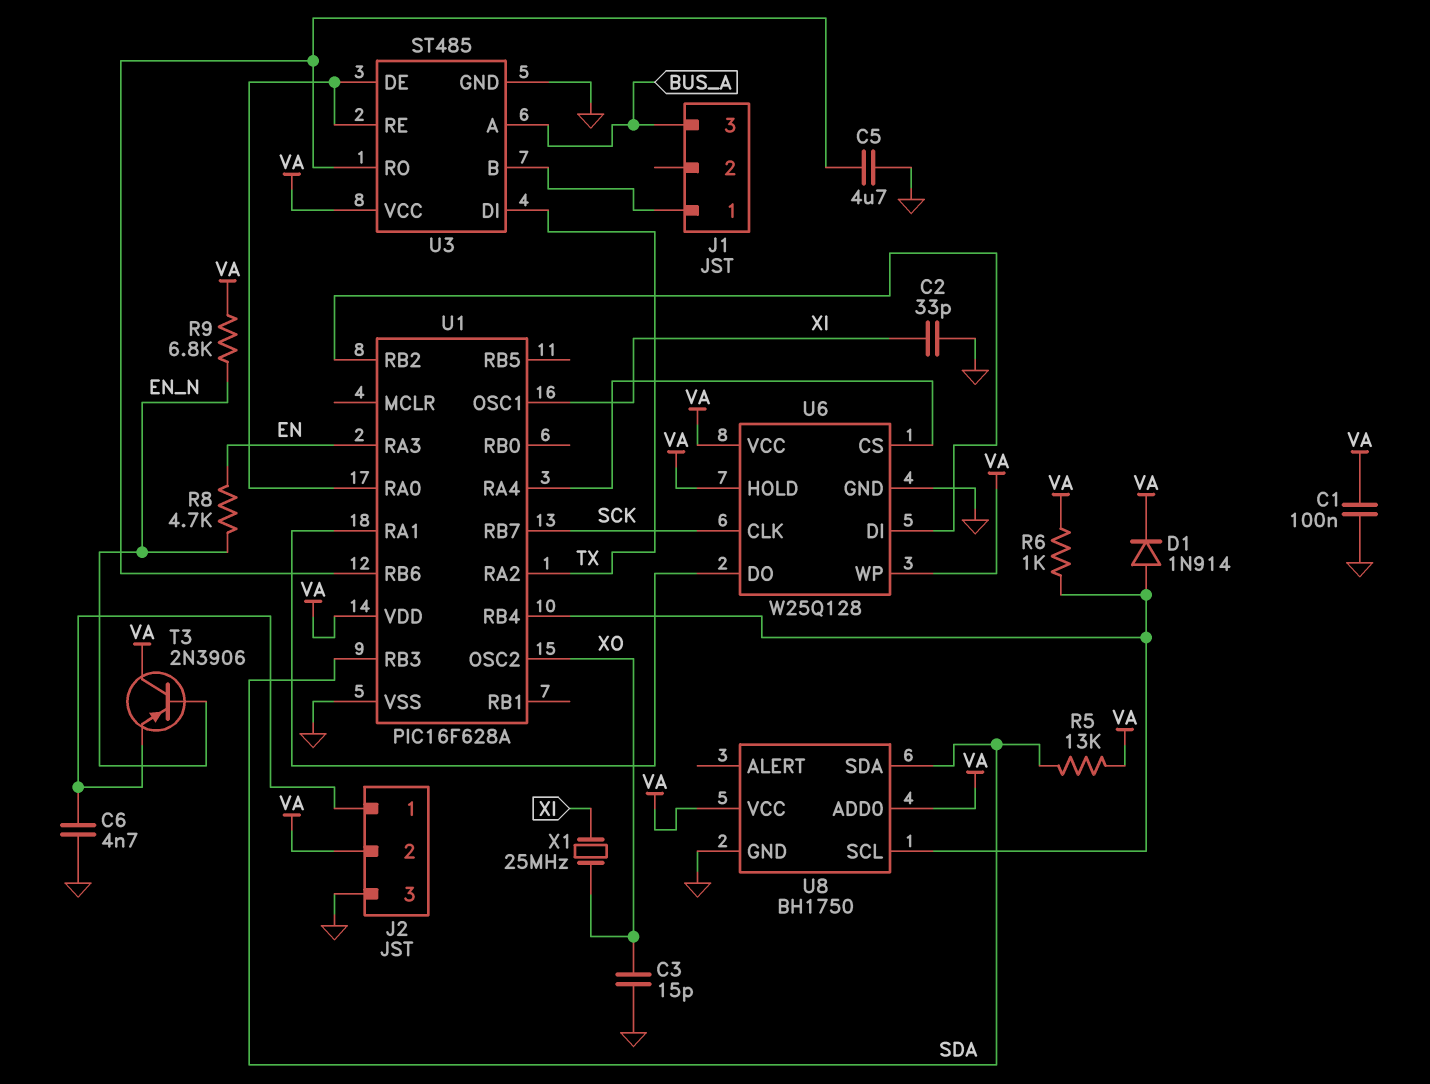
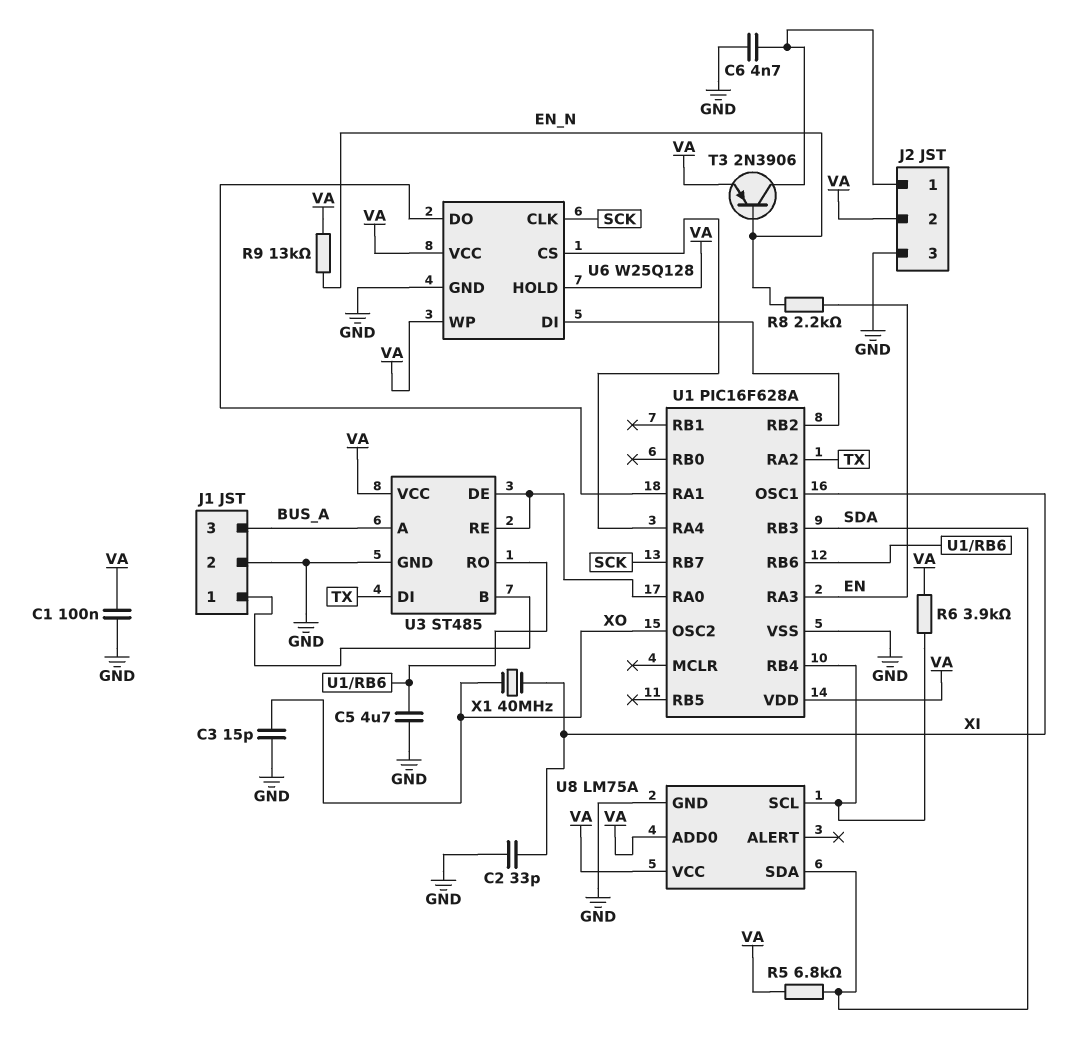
D1: diode 1N914 (A U1/RB4, K VA) -> none
J1 pin 2: none -> GND
R5: 13k (SDA, VA) -> 6.8k (SDA, VA)
R6: 1k (U1/RB4, VA) -> 3.9k (U1/RB4, VA)
R8: 4.7k (EN, EN_N) -> 2.2k (EN, EN_N)
R9: 6.8k (EN_N, VA) -> 13k (EN_N, VA)
T3: PNP 2N3906 (B EN_N, C VA, E J2/1) -> PNP 2N3906 (B EN_N, C J2/1, E VA)
U8: BH1750 -> LM75A
X1: 25MHz (XI, XO) -> 40MHz (XI, XO)

